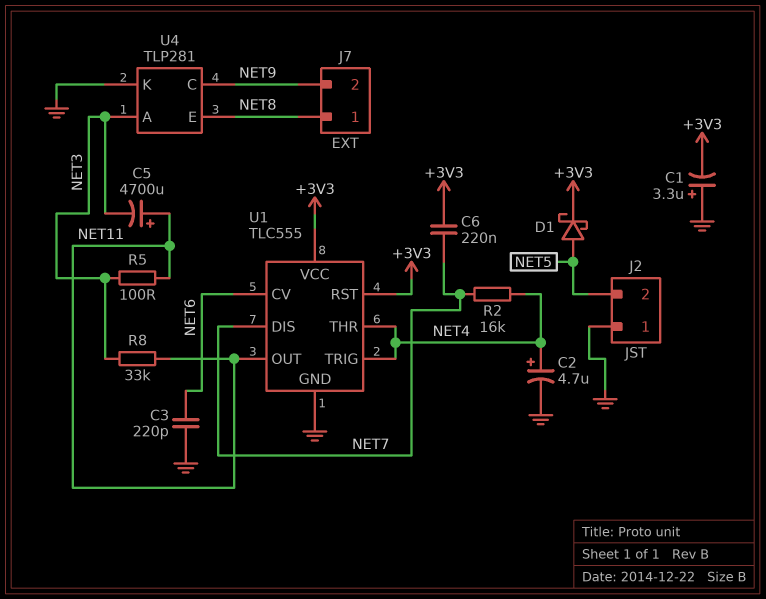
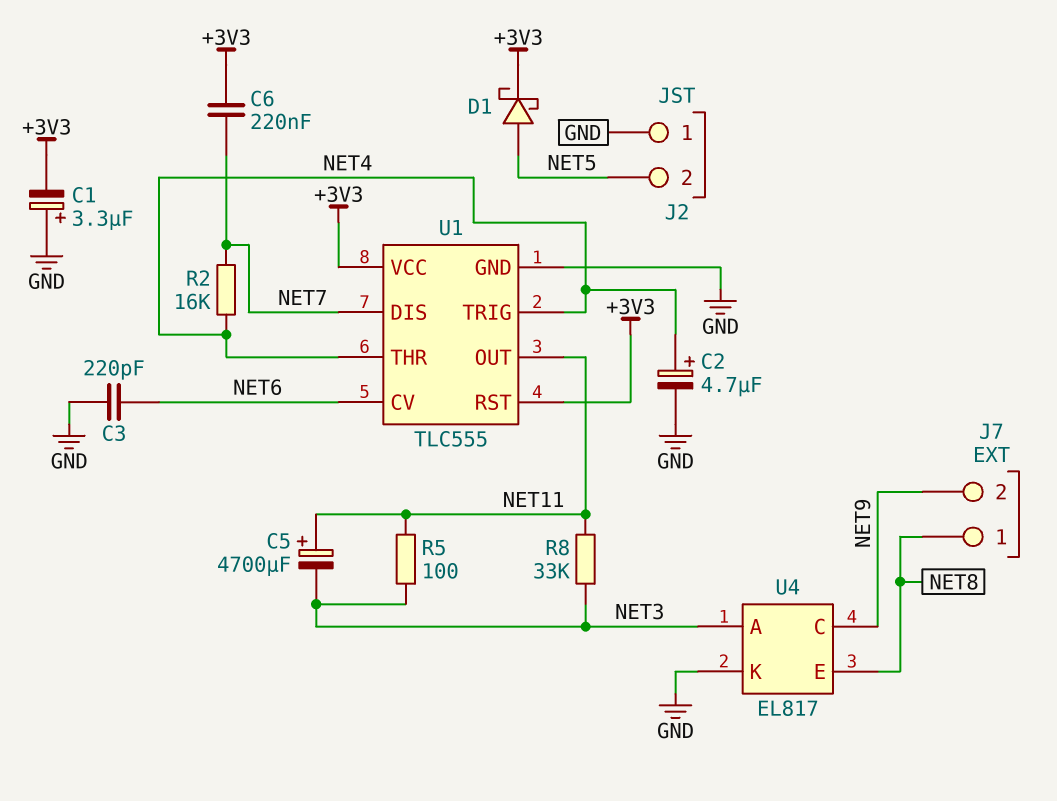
U4: TLP281 -> EL817

